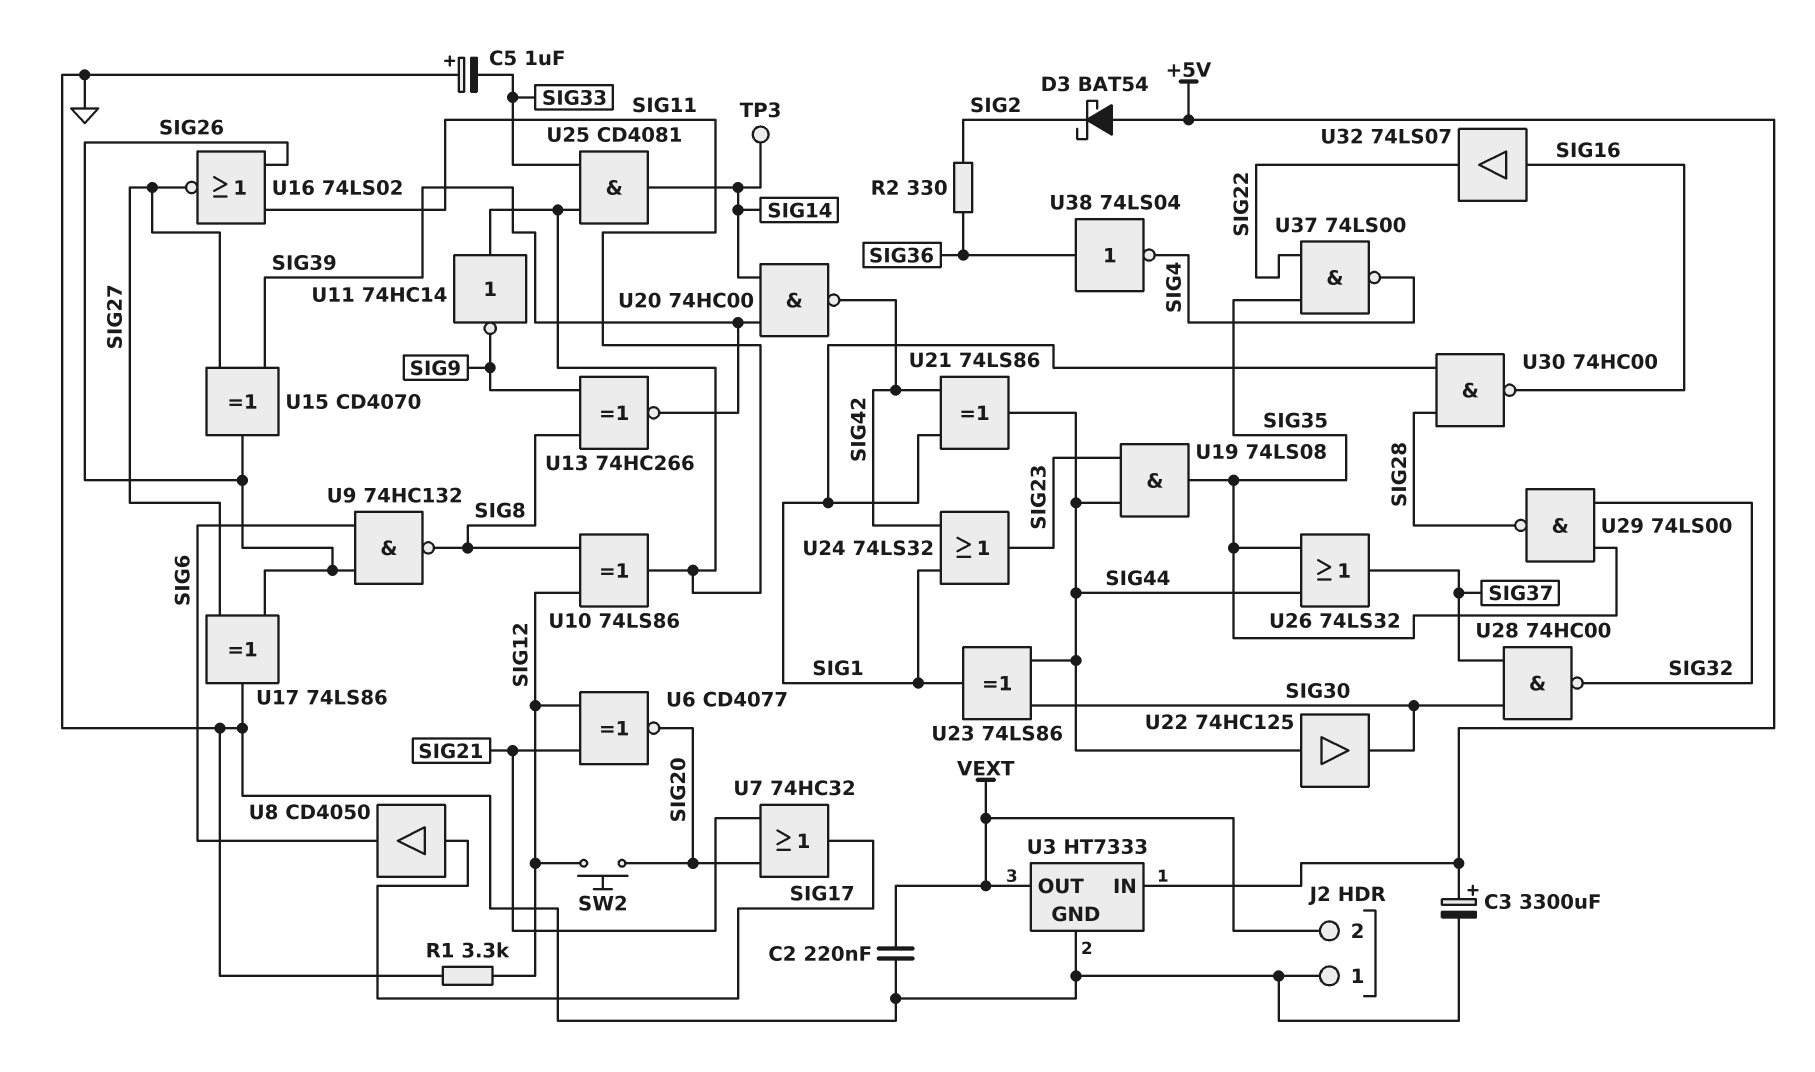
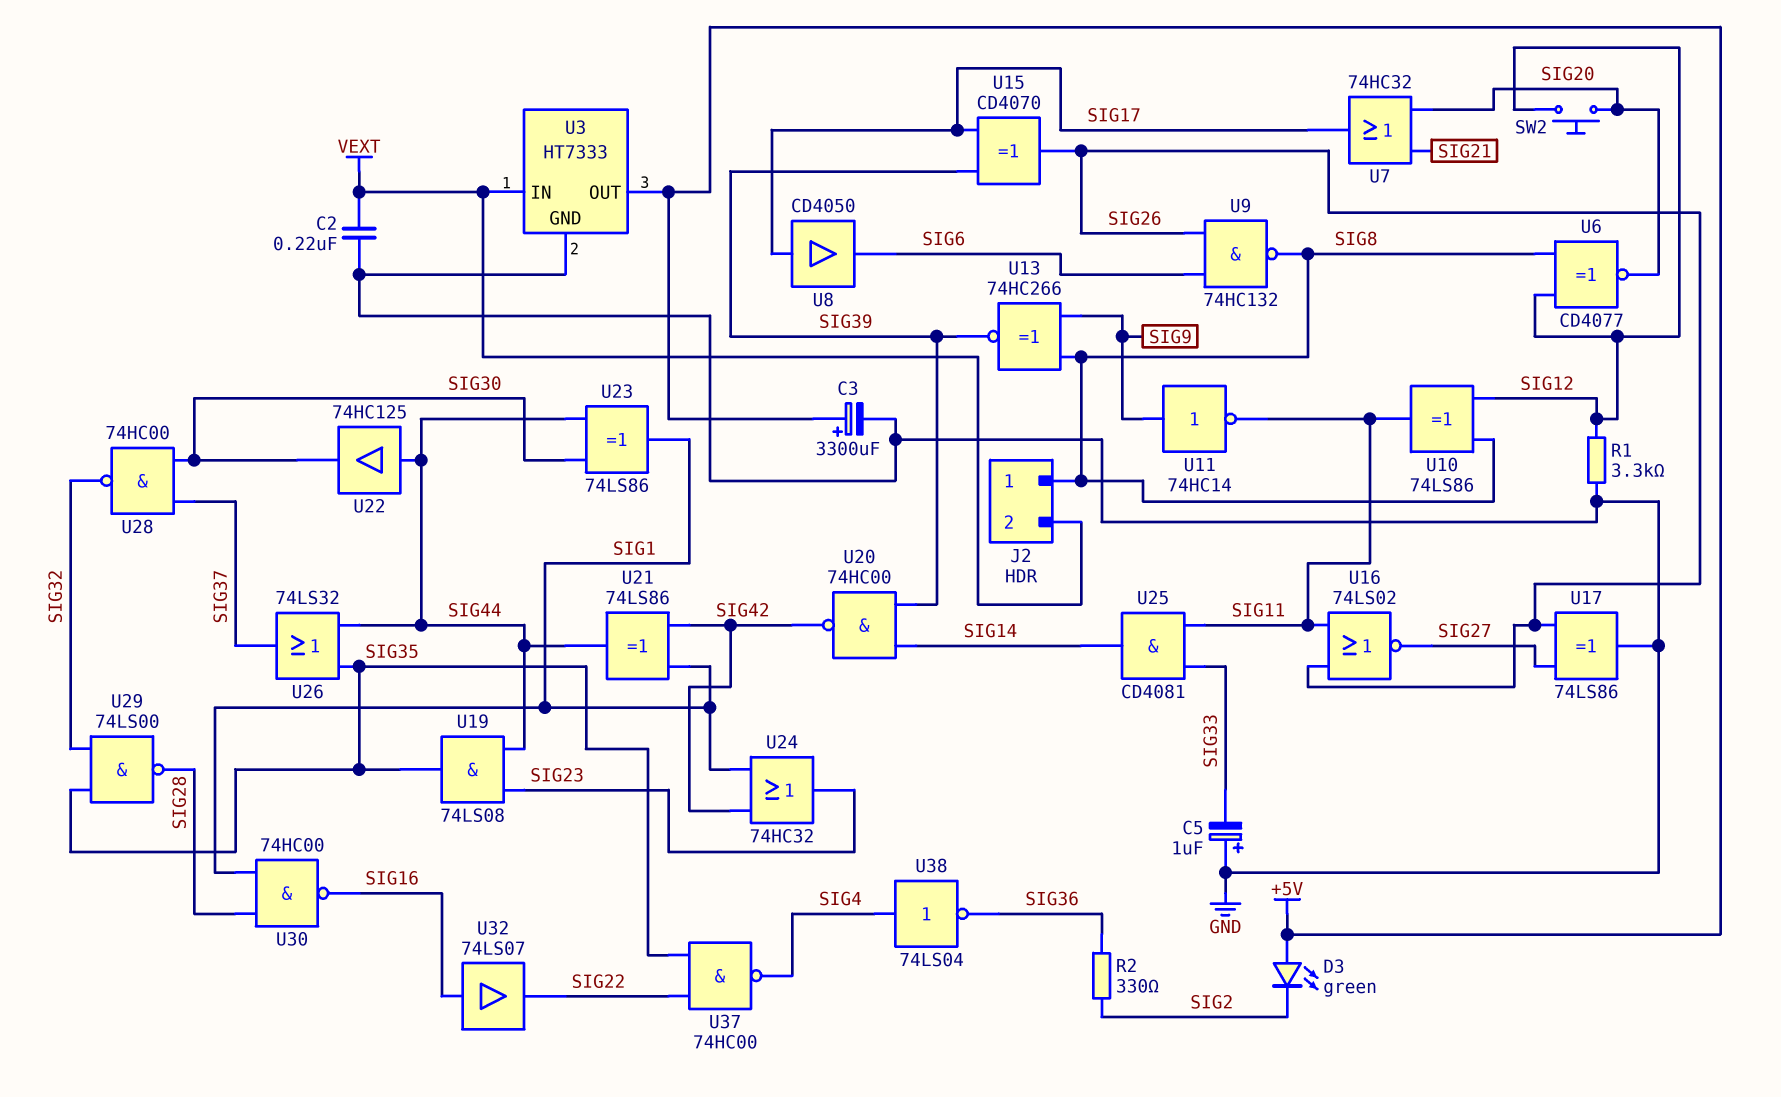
D3: schottky BAT54 (A +5V, K SIG2) -> LED green (A +5V, K SIG2)
J2 pin 1: GND -> SIG8
TP3: test point (SIG14) -> none
U3 pin IN: +5V -> VEXT
U3 pin OUT: VEXT -> +5V
U6: XNOR CD4077 (in SIG12, in SIG21, out SIG20) -> XNOR CD4077 (in SIG8, in SIG12, out SIG20)
U11: NOT 74HC14 (in SIG11, out SIG9) -> NOT 74HC14 (in SIG9, out SIG11)
U15: XOR CD4070 (in SIG27, in SIG39, out SIG26) -> XOR CD4070 (in SIG17, in SIG39, out SIG26)
U24: OR 74LS32 (in SIG1, in SIG42, out SIG23) -> OR 74HC32 (in SIG1, in SIG42, out SIG23)
U37: NAND 74LS00 (in SIG22, in SIG35, out SIG4) -> NAND 74HC00 (in SIG22, in SIG35, out SIG4)
U38: NOT 74LS04 (in SIG36, out SIG4) -> NOT 74LS04 (in SIG4, out SIG36)

